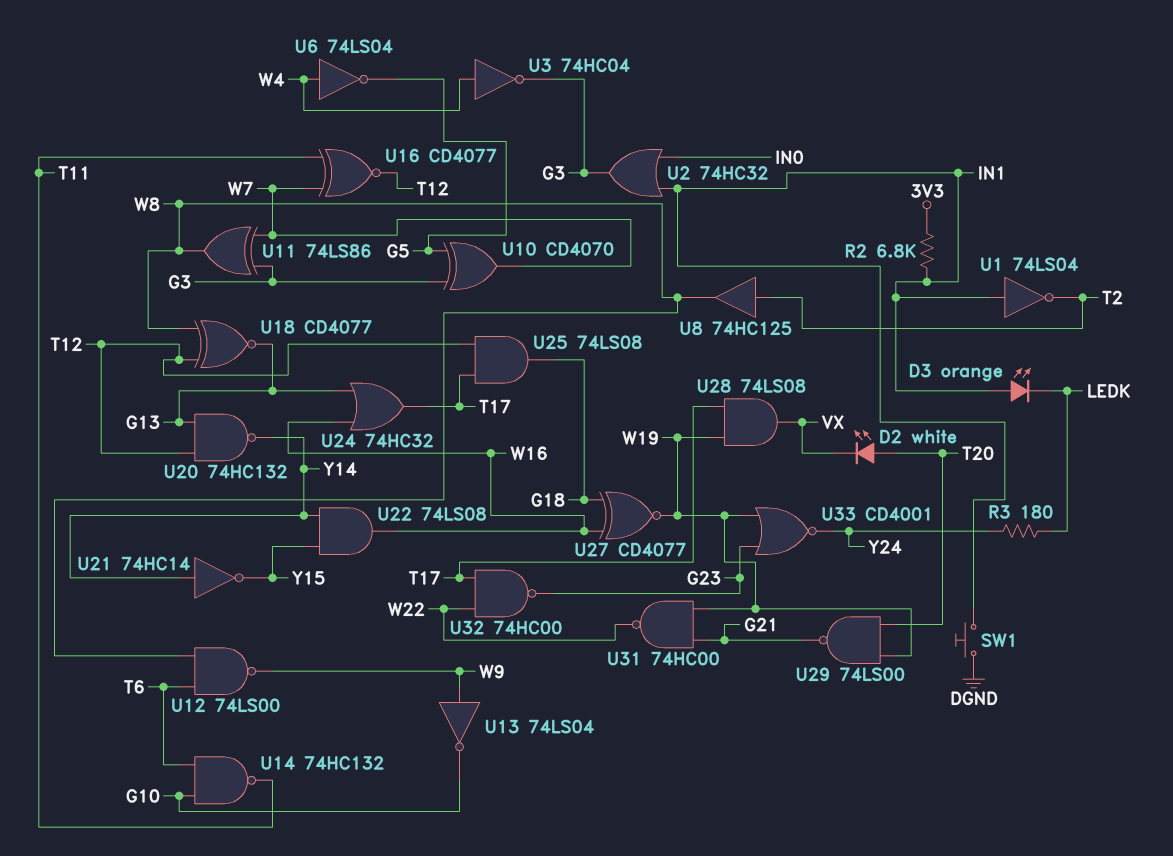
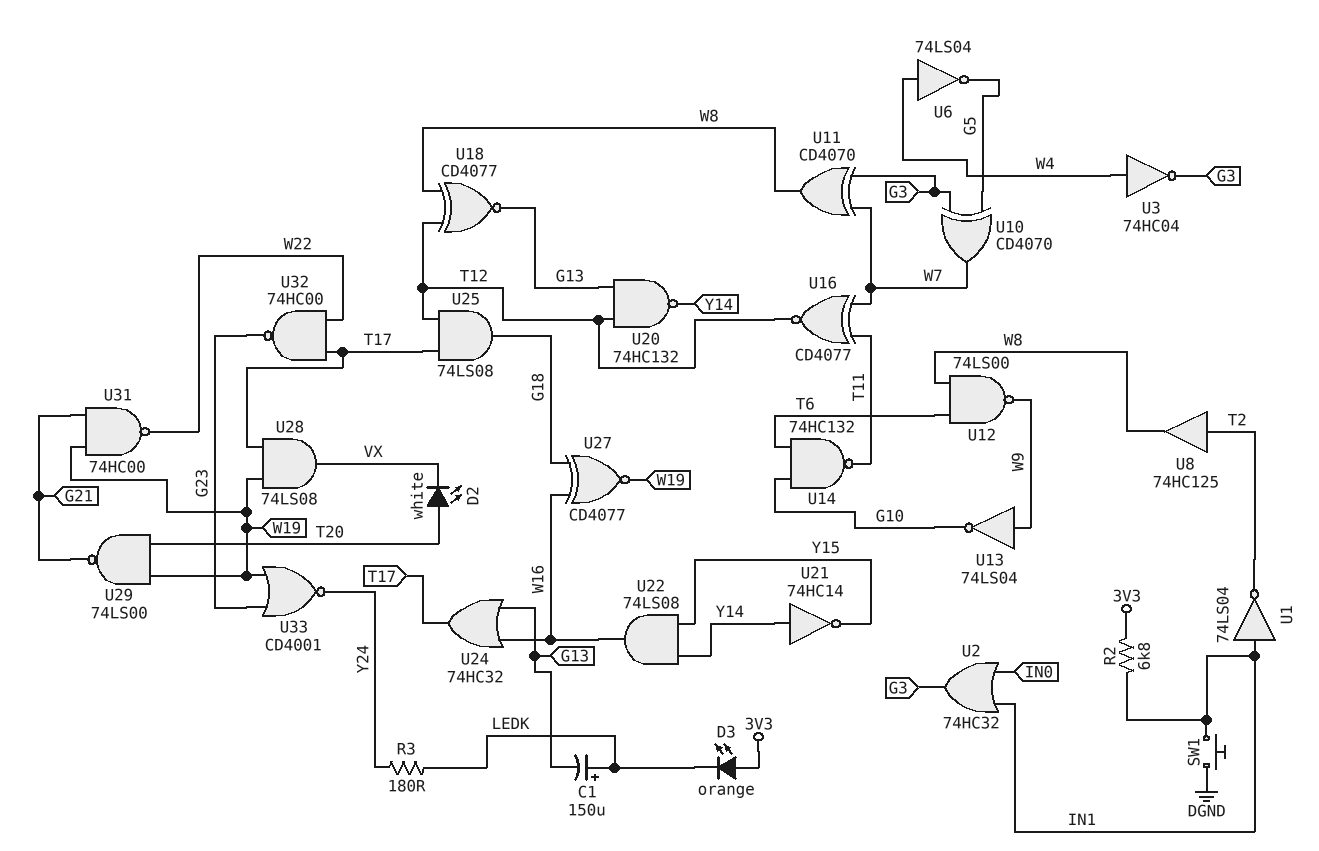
C1: none -> 150uF (plus LEDK, minus G13)
D3: LED orange (A IN1, K LEDK) -> LED orange (A 3V3, K LEDK)
U11: XOR 74LS86 (in G3, in W7, out W8) -> XOR CD4070 (in G3, in W7, out W8)

